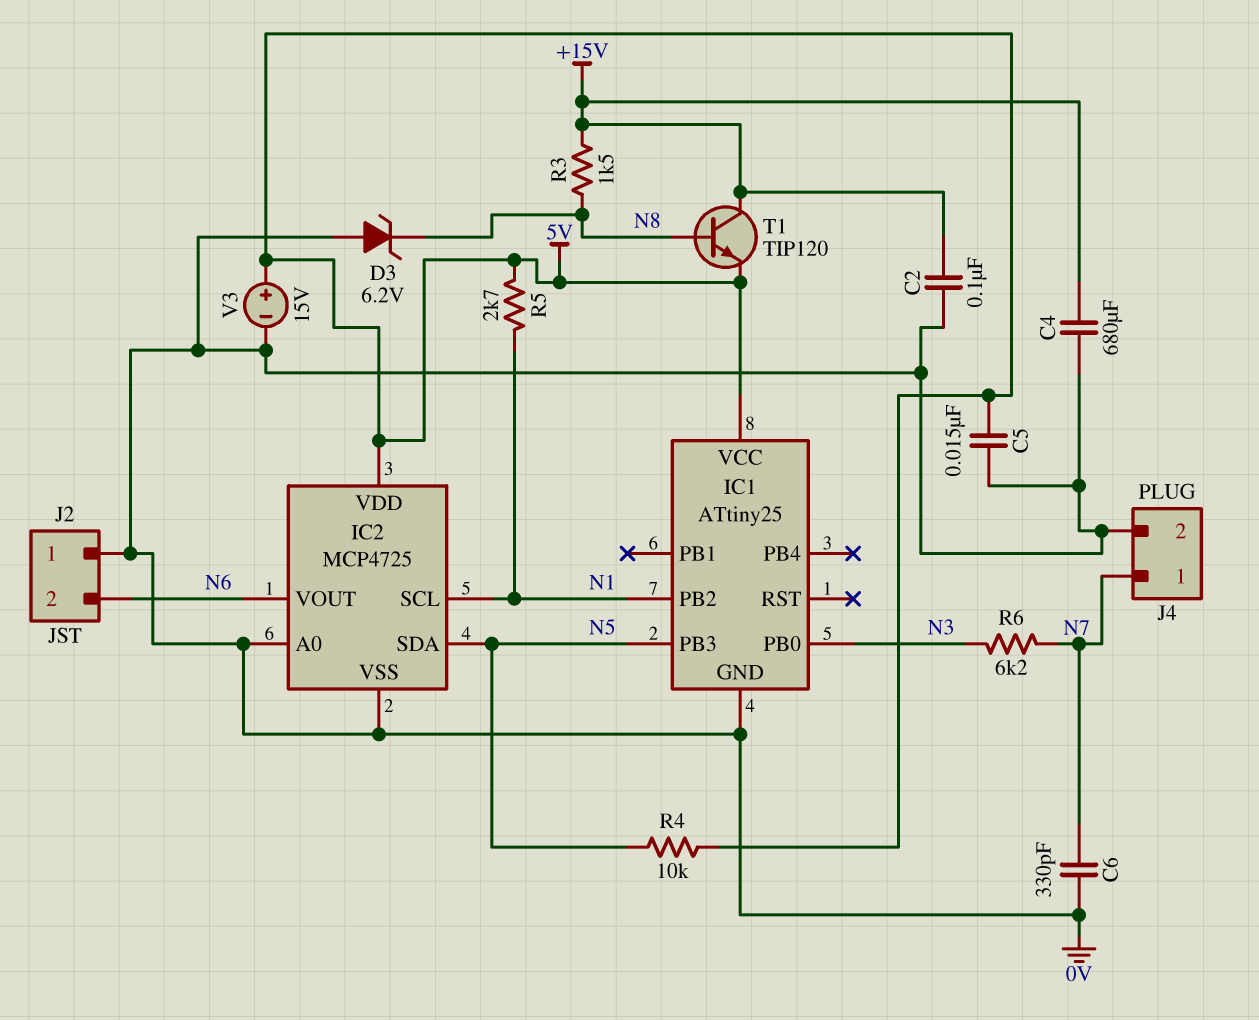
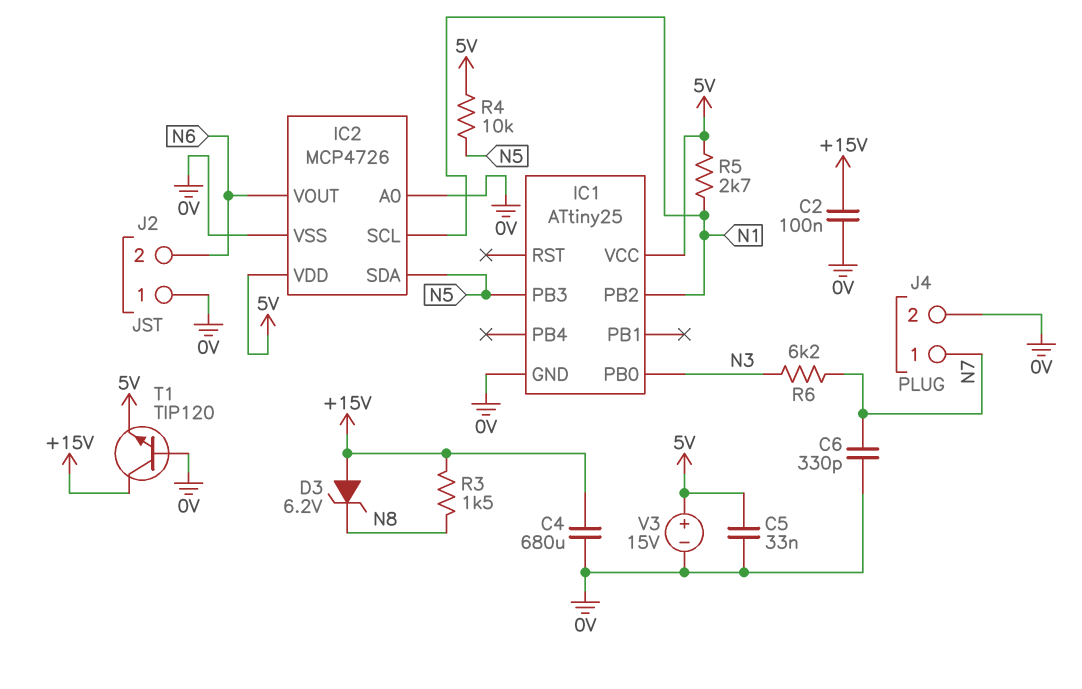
C5: 15nF (0V, 5V) -> 33nF (0V, 5V)
D3: zener 6.2V (A 0V, K N8) -> zener 6.2V (A +15V, K N8)
IC2: MCP4725 -> MCP4726
T1: NPN TIP120 (B N8, C +15V, E 5V) -> NPN TIP120 (B 0V, C +15V, E 5V)

